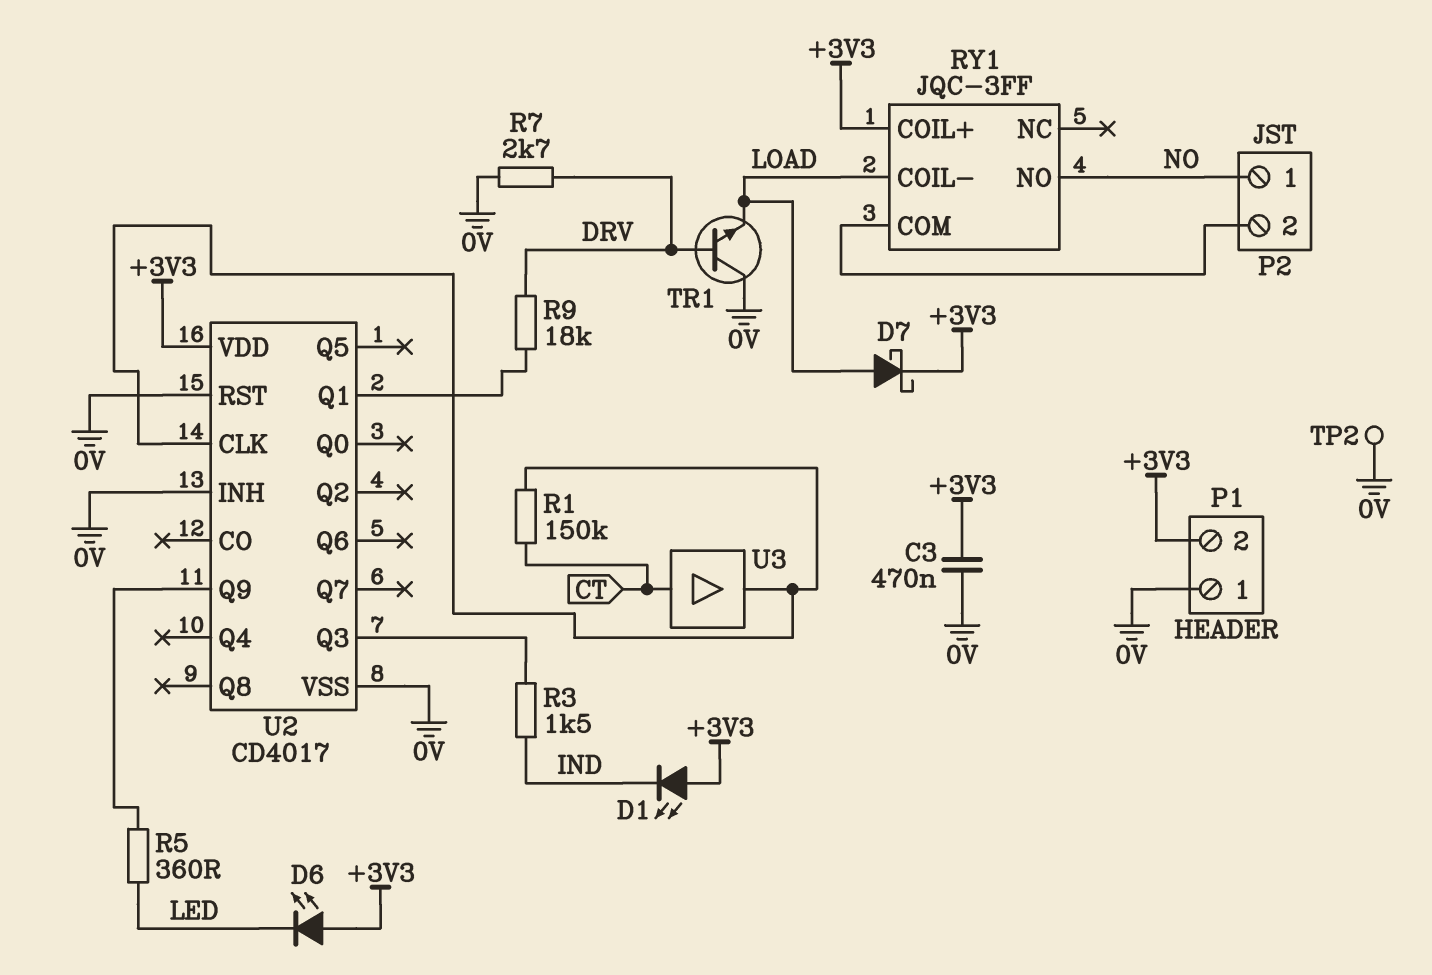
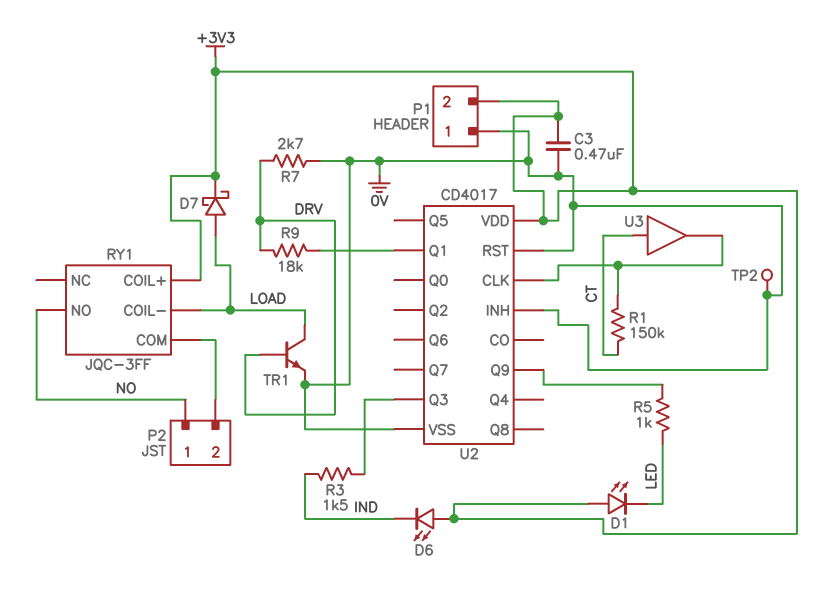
D1: LED (A +3V3, K IND) -> LED (A +3V3, K LED)
D6: LED (A +3V3, K LED) -> LED (A +3V3, K IND)
R5: 360 (LED, U2/Q9) -> 1k (LED, U2/Q9)
TR1: NPN (B DRV, C 0V, E LOAD) -> NPN (B DRV, C LOAD, E 0V)

